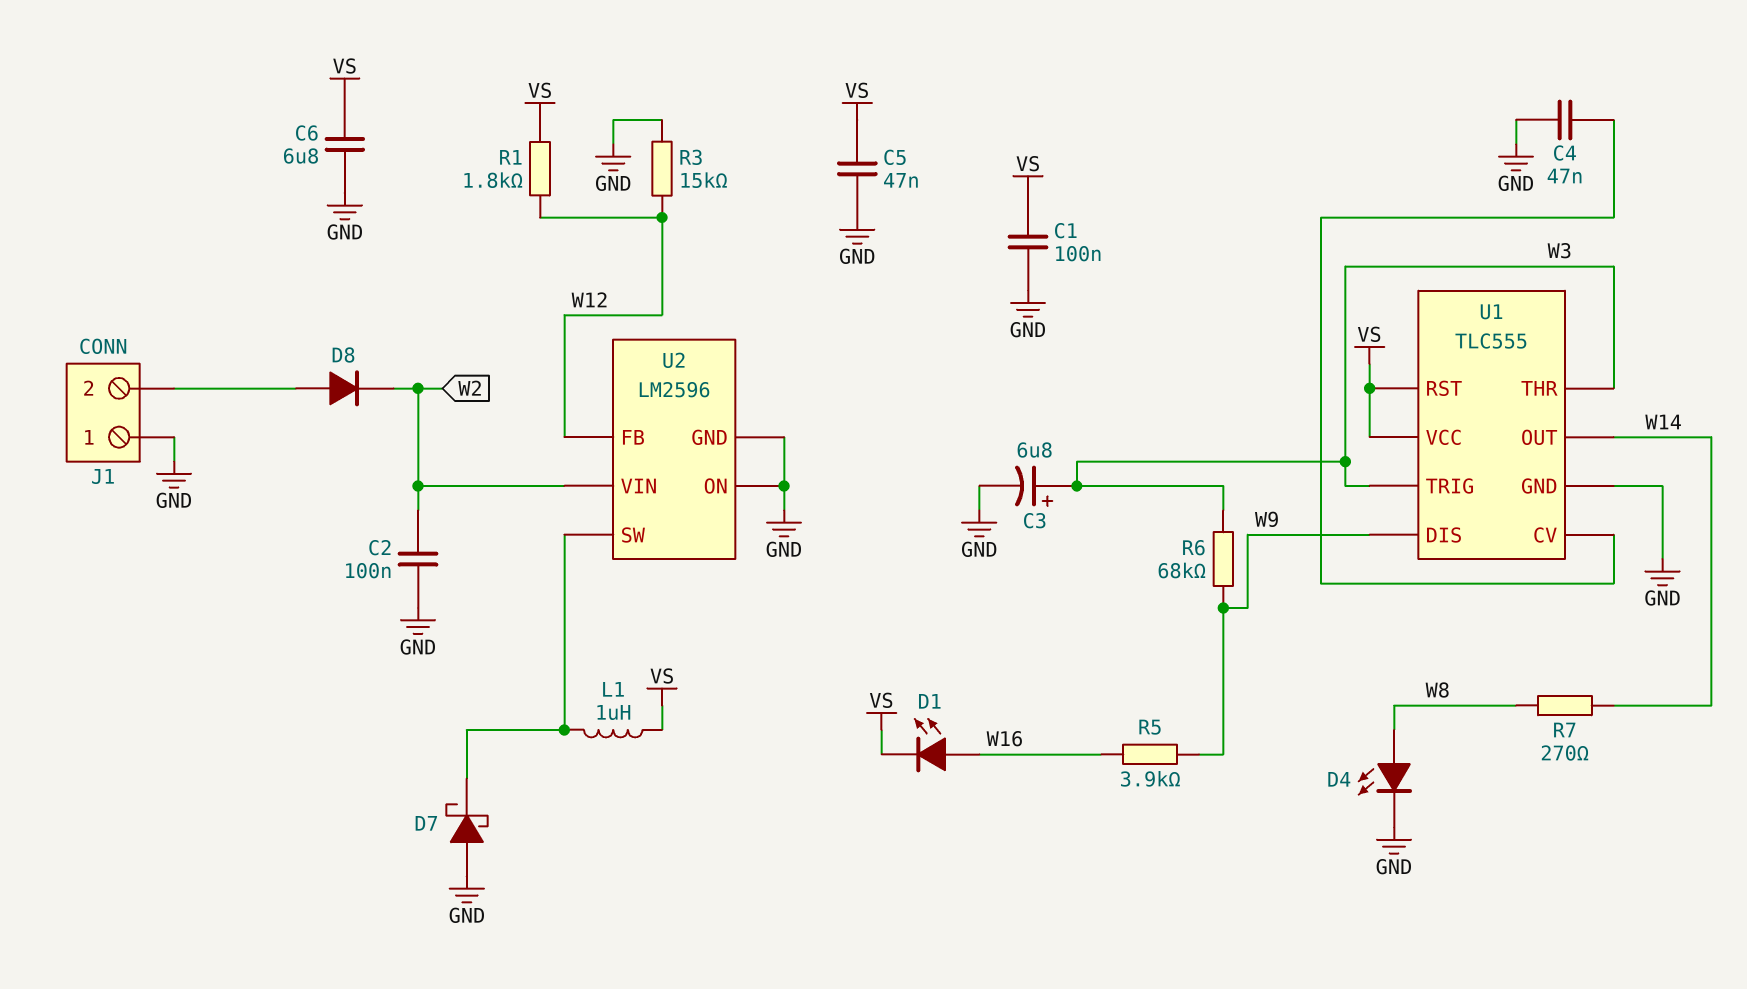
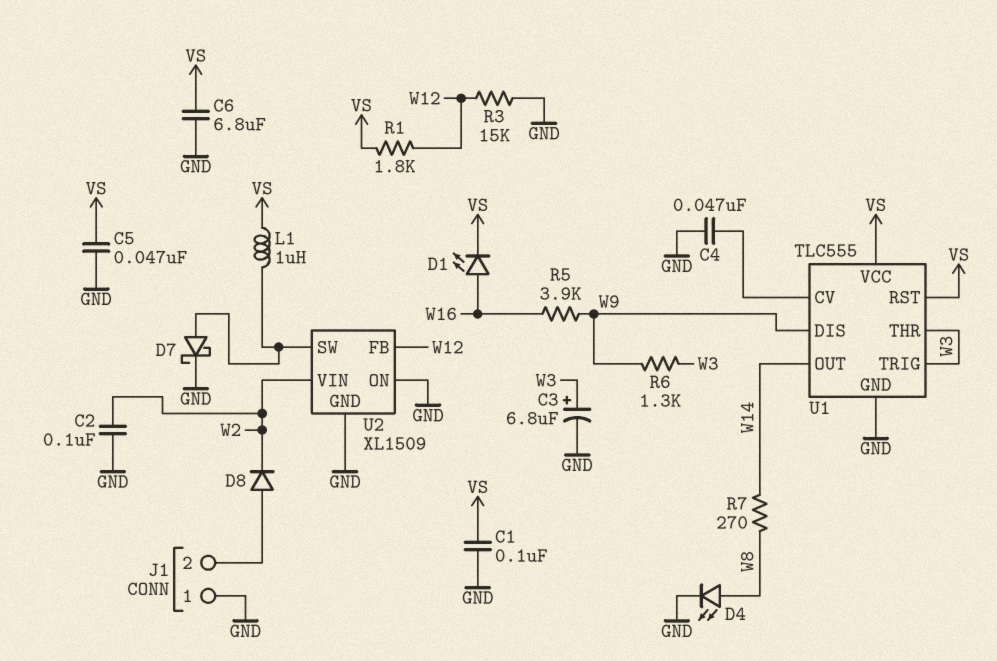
D7: schottky (A GND, K U2/SW) -> schottky (A U2/SW, K GND)
R6: 68k (W3, W9) -> 1.3k (W3, W9)
U2: LM2596 -> XL1509

